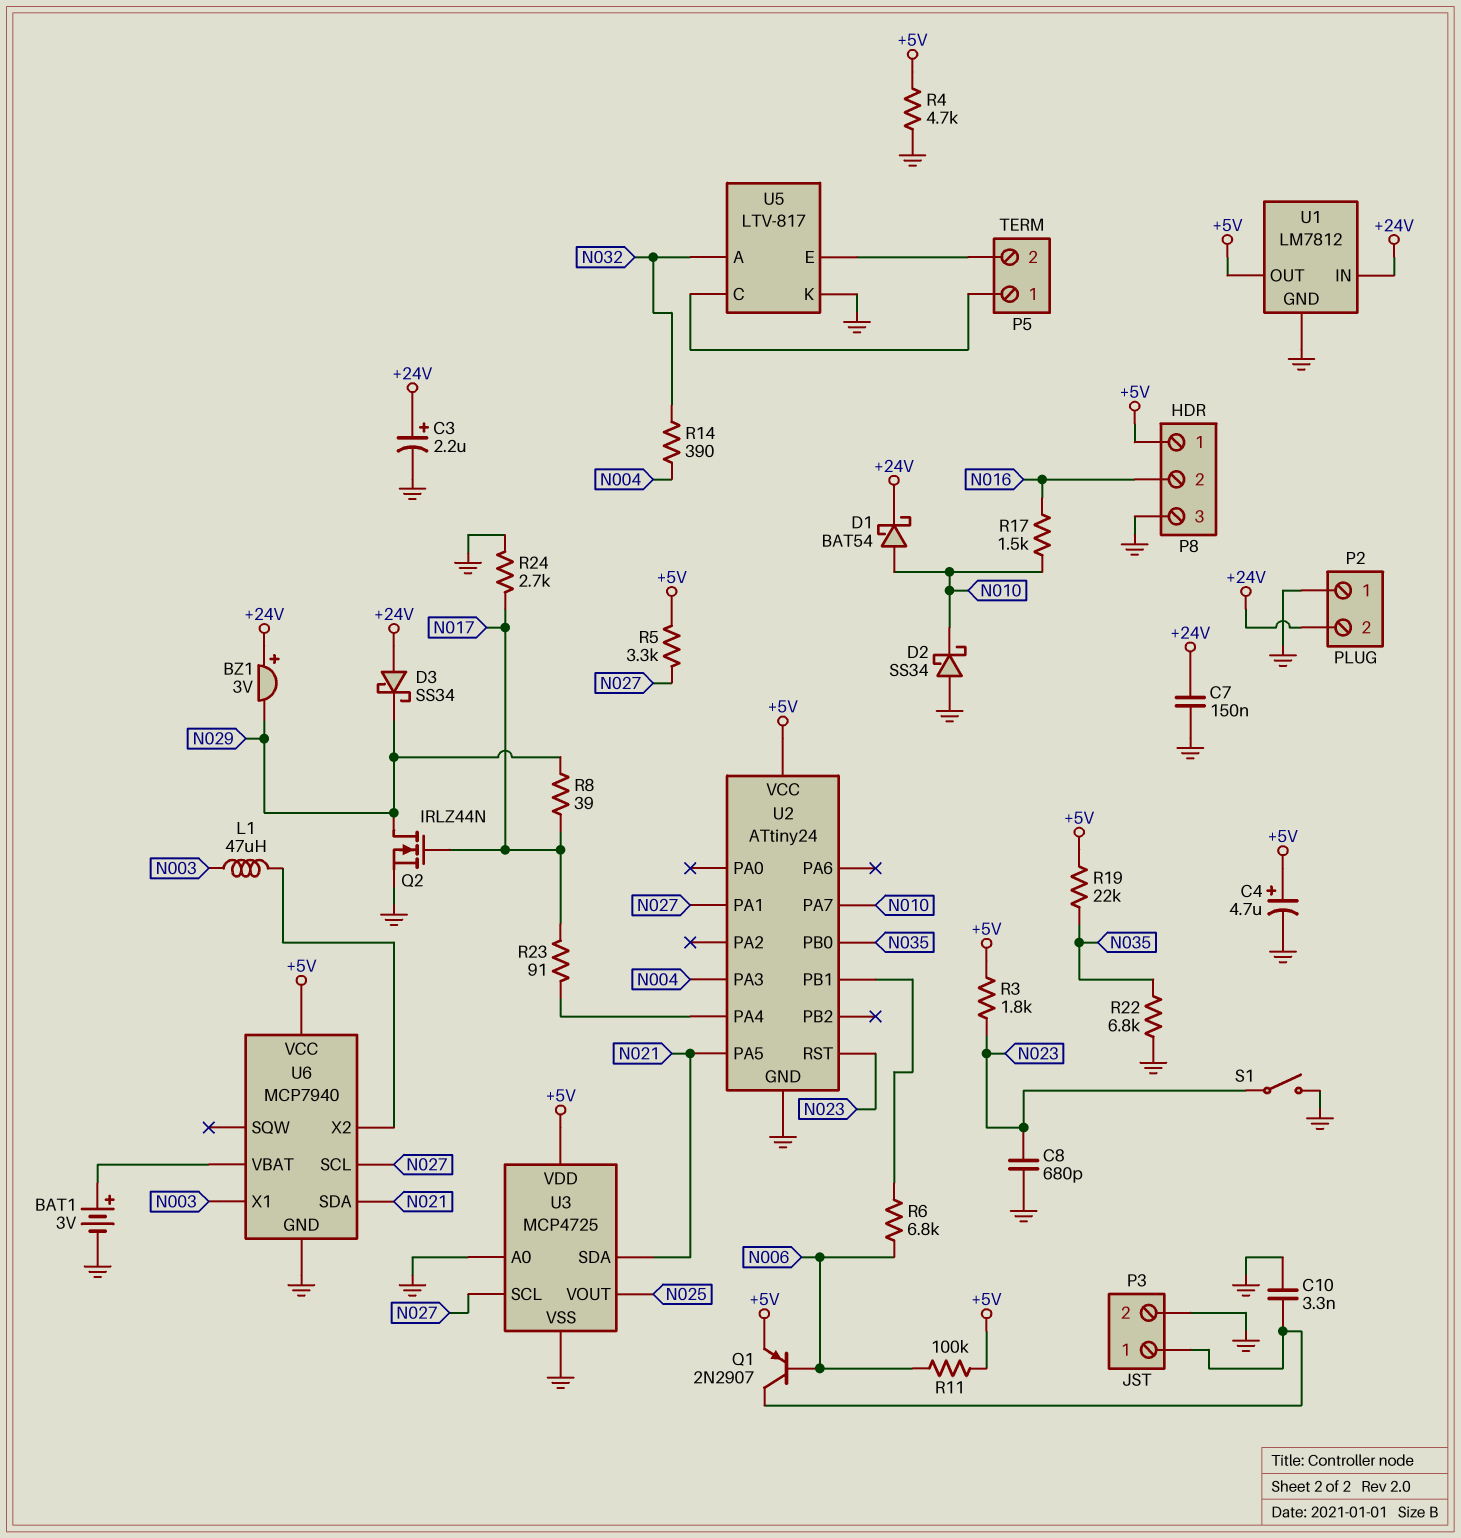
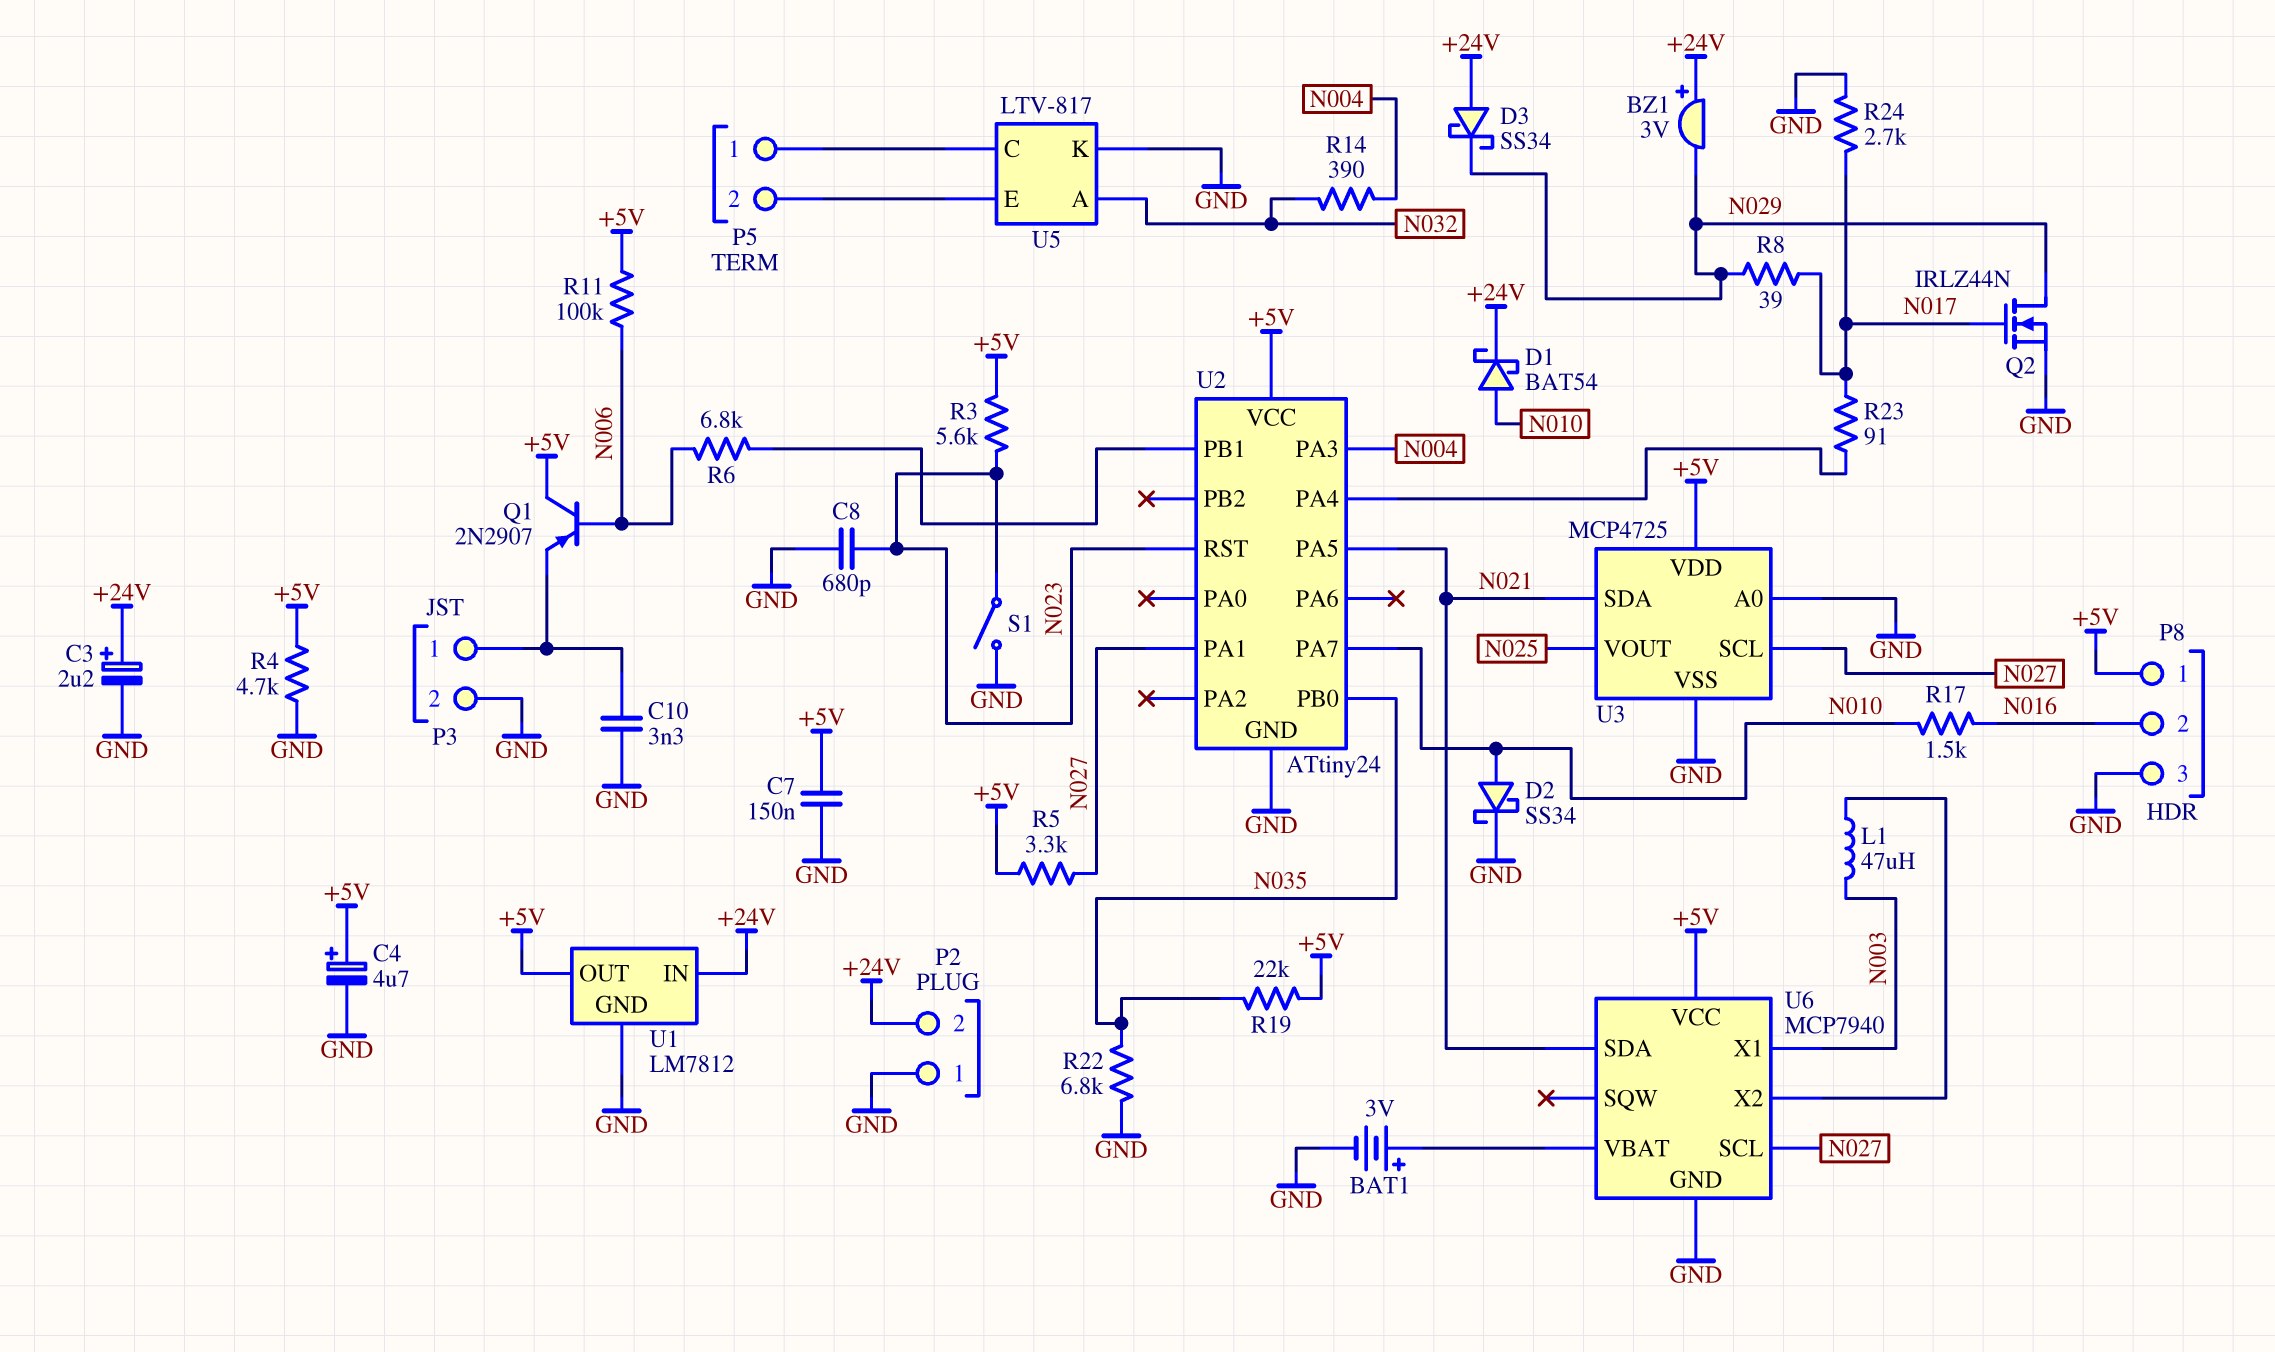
C7: 150nF (+24V, GND) -> 150nF (+5V, GND)
D2: schottky SS34 (A GND, K N010) -> schottky SS34 (A N010, K GND)
Q1: PNP 2N2907 (B N006, C P3/1, E +5V) -> PNP 2N2907 (B N006, C +5V, E P3/1)
R3: 1.8k (+5V, N023) -> 5.6k (+5V, N023)

